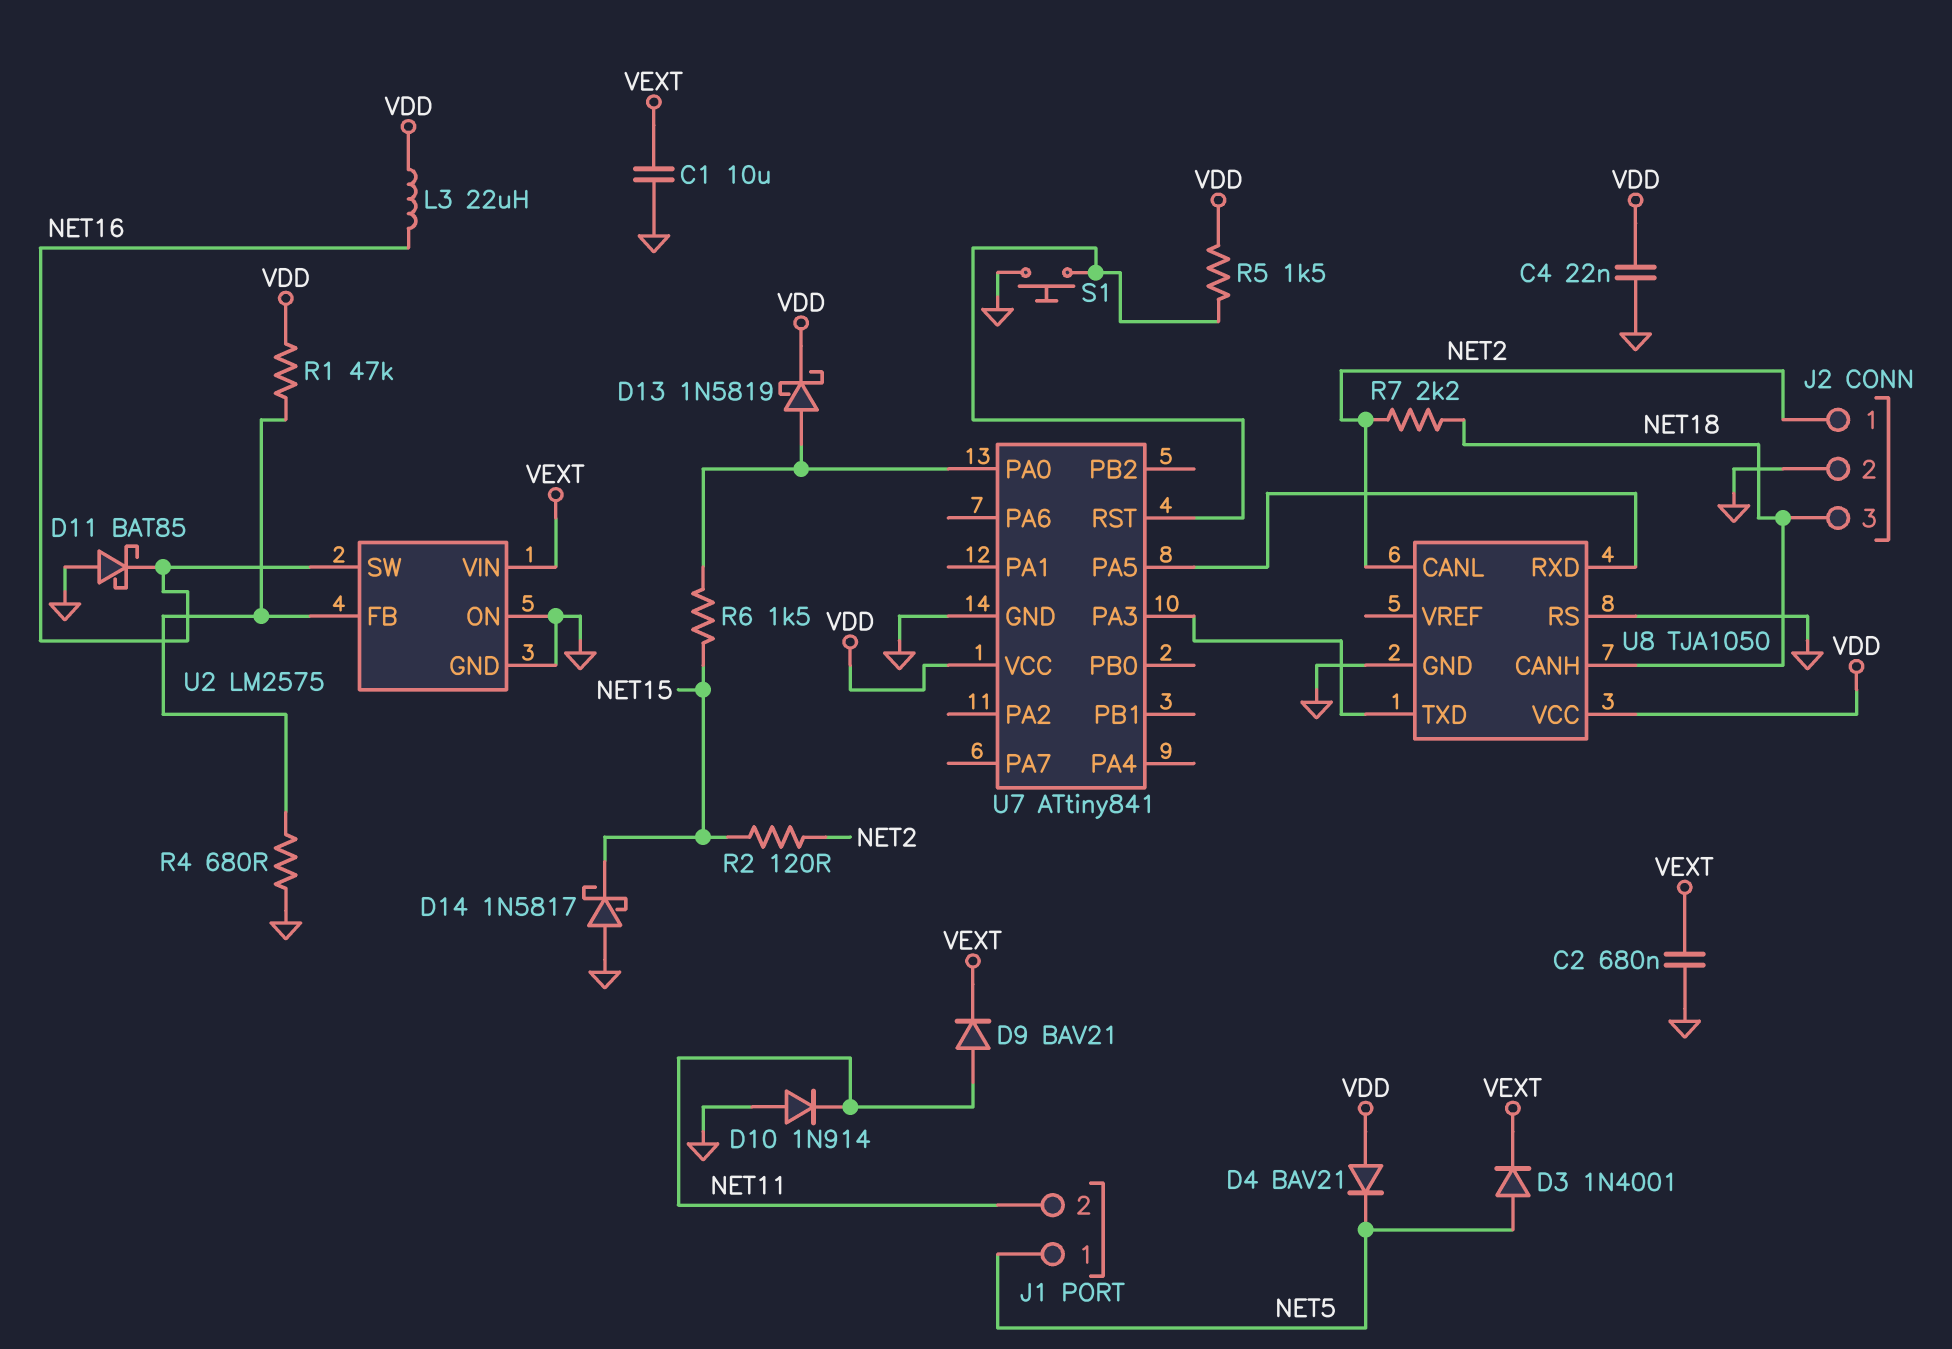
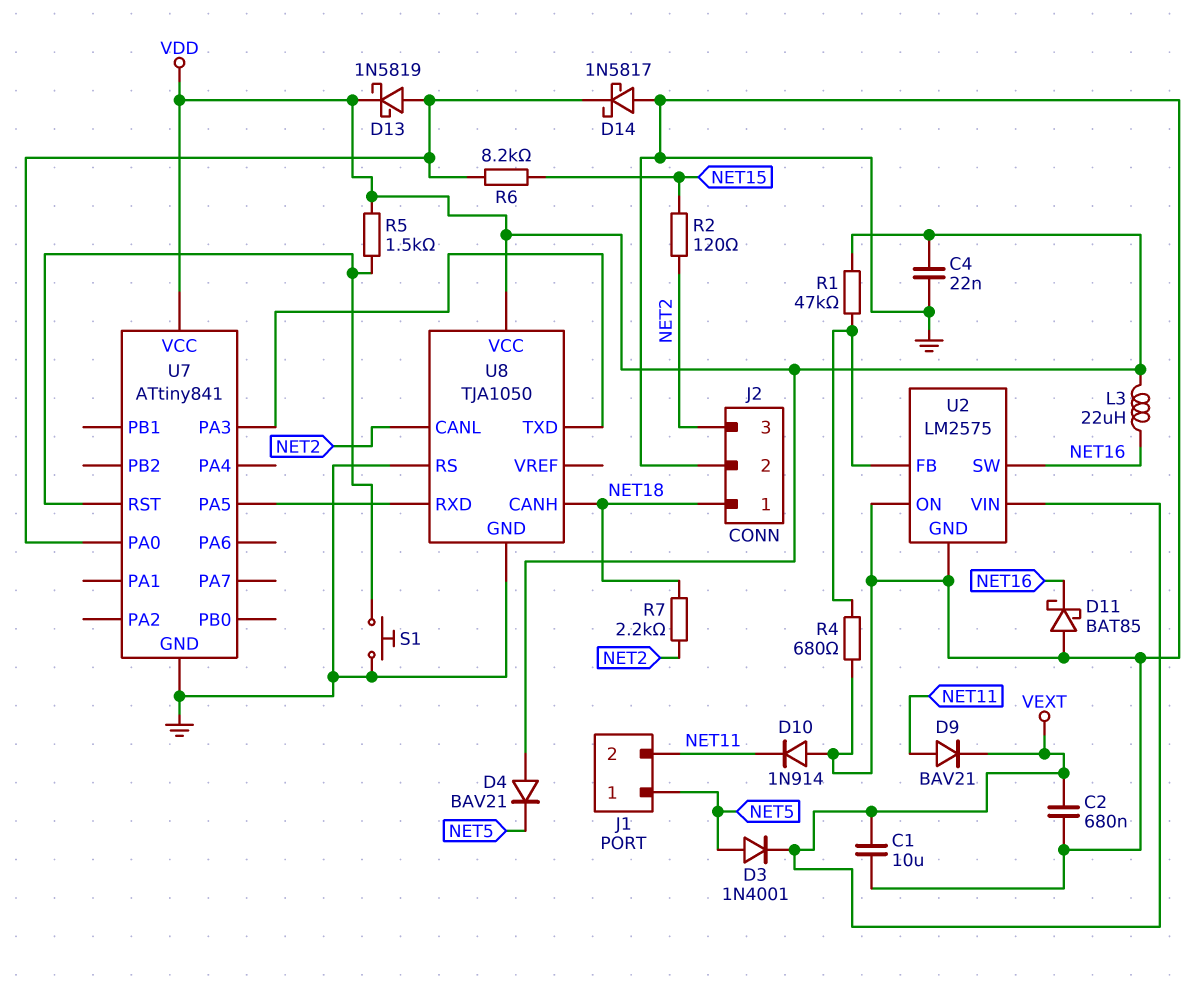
D14: schottky 1N5817 (A GND, K NET15) -> schottky 1N5817 (A GND, K U7/PA0)
J2 pin 1: NET2 -> NET18
J2 pin 3: NET18 -> NET2
R6: 1.5k (NET15, U7/PA0) -> 8.2k (NET15, U7/PA0)

